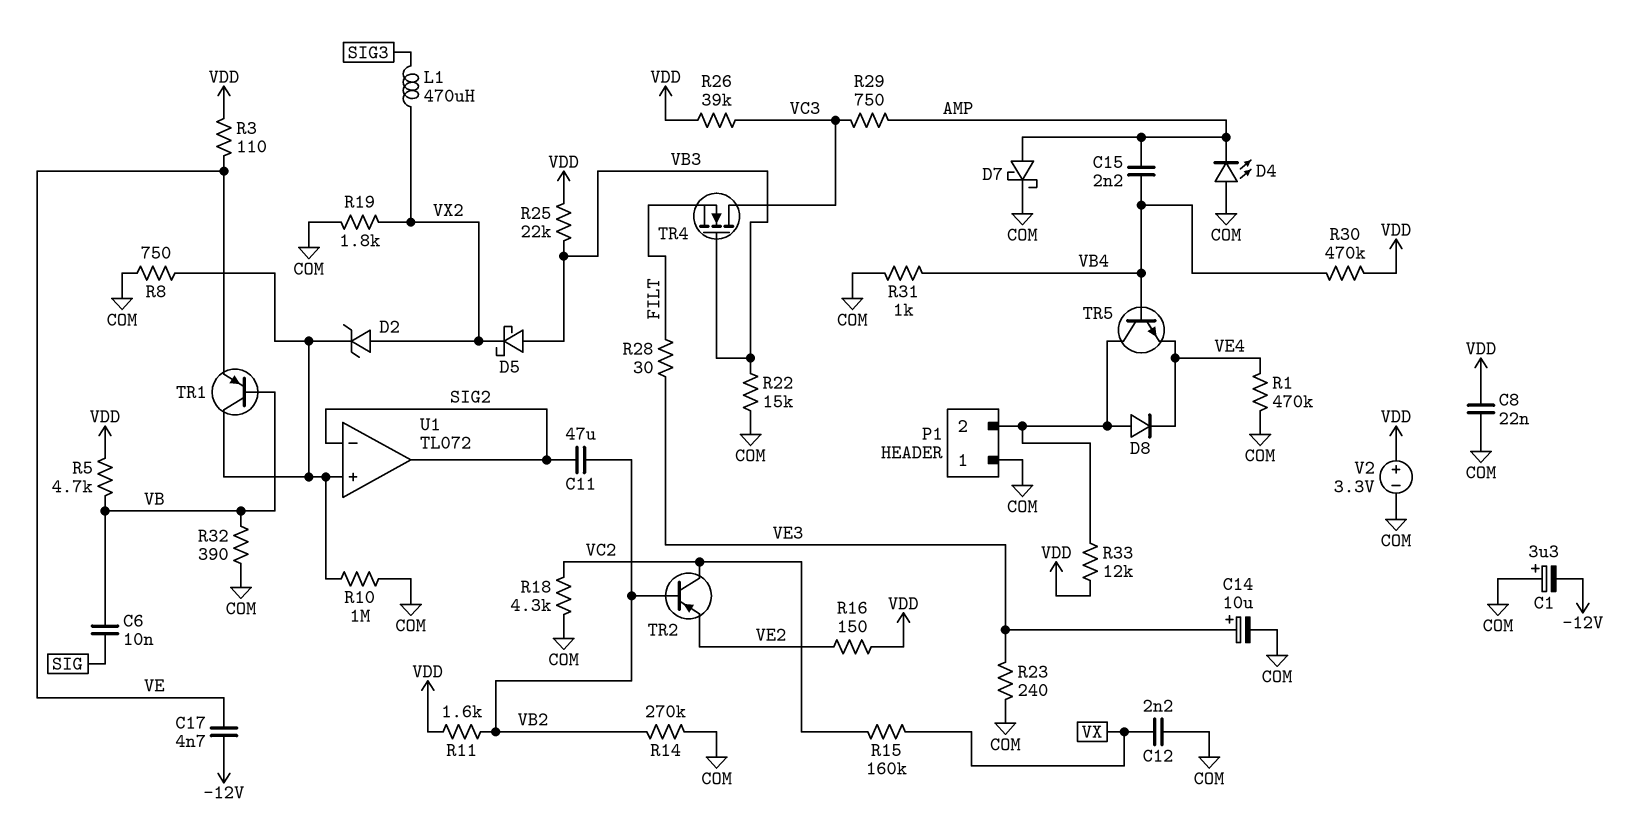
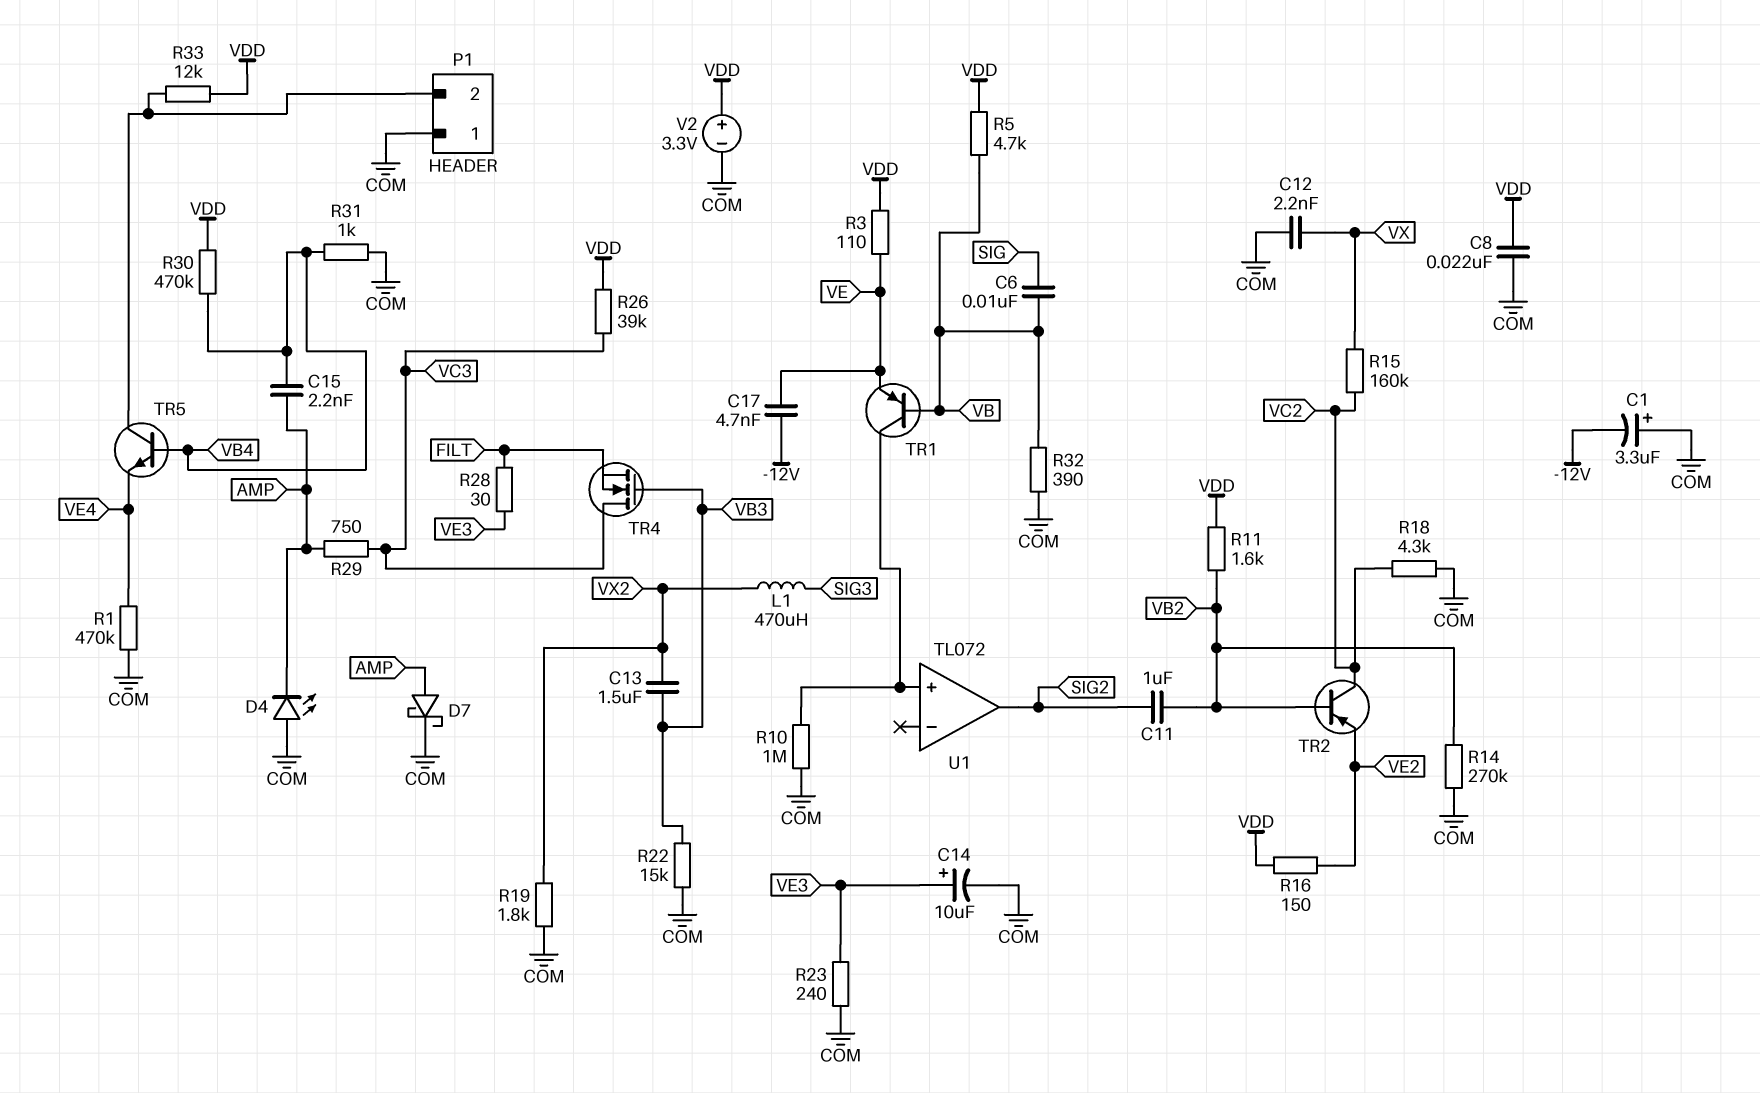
C11: 47uF (SIG2, VB2) -> 1uF (SIG2, VB2)
C13: none -> 1.5uF (VB3, VX2)
D2: zener (A VX2, K U1/in+) -> none
D5: schottky (A VB3, K VX2) -> none
D8: diode (A P1/2, K VE4) -> none
R8: 750 (COM, U1/in+) -> none
R25: 22k (VB3, VDD) -> none
U1 pin in-: SIG2 -> none

